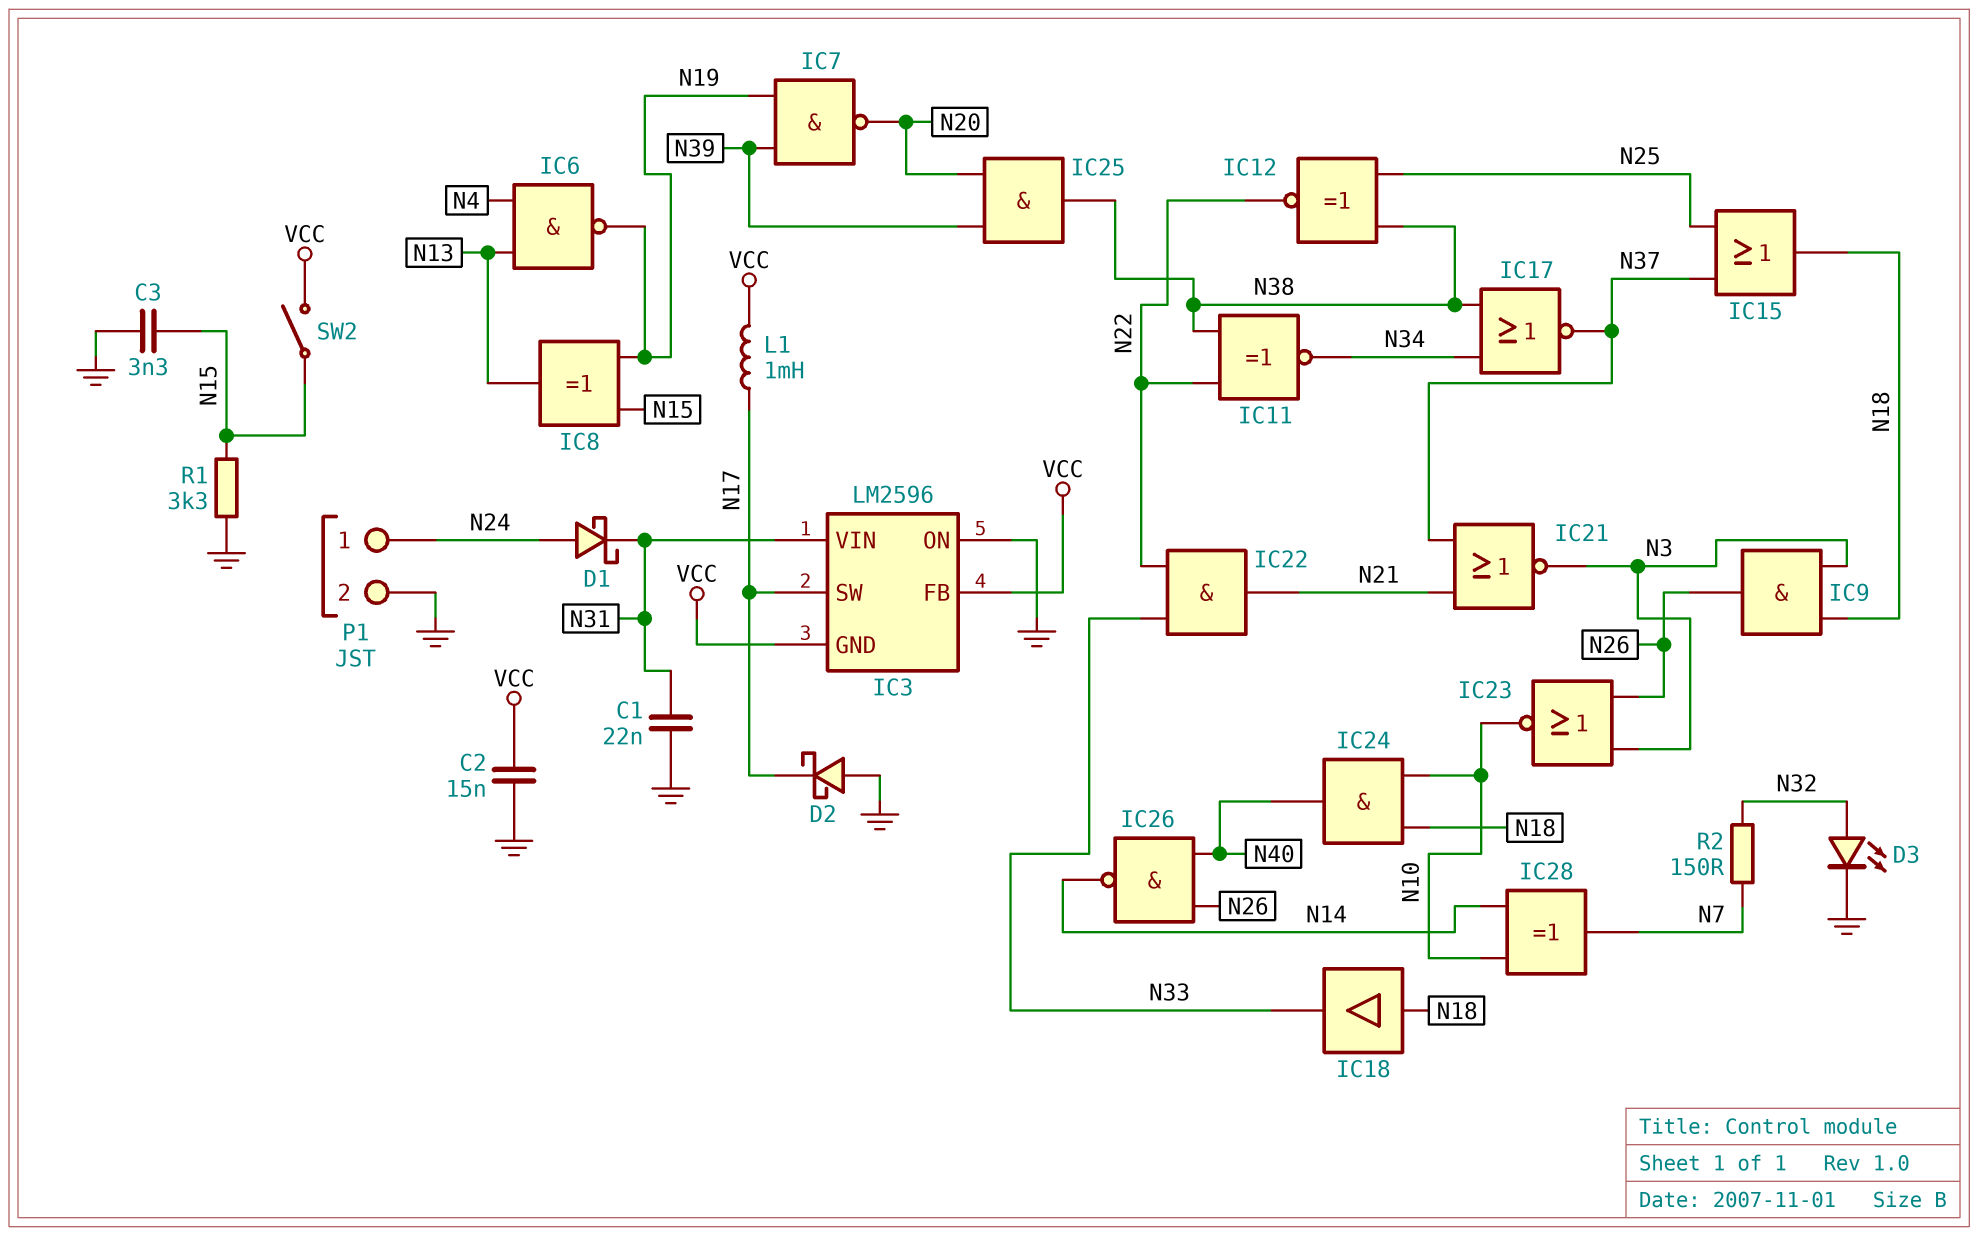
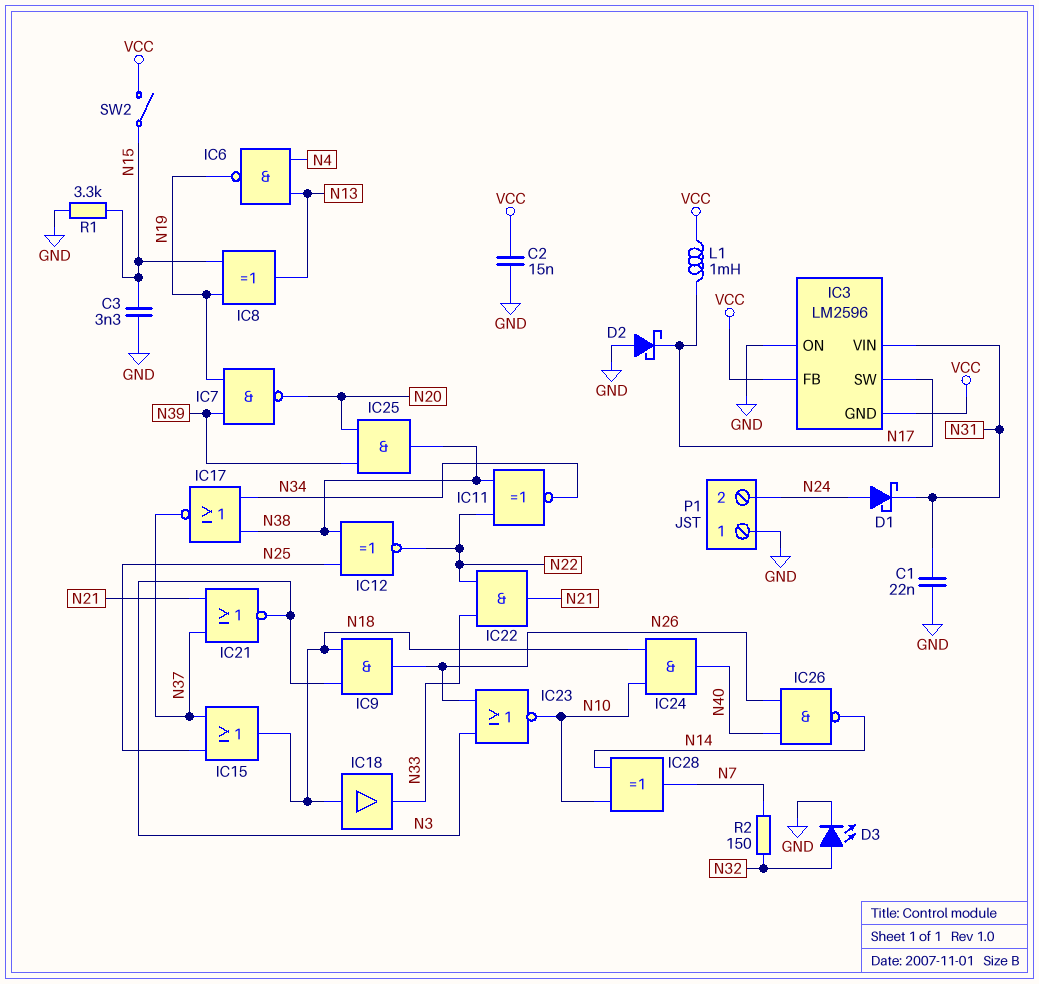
P1 pin 1: N24 -> GND
P1 pin 2: GND -> N24

